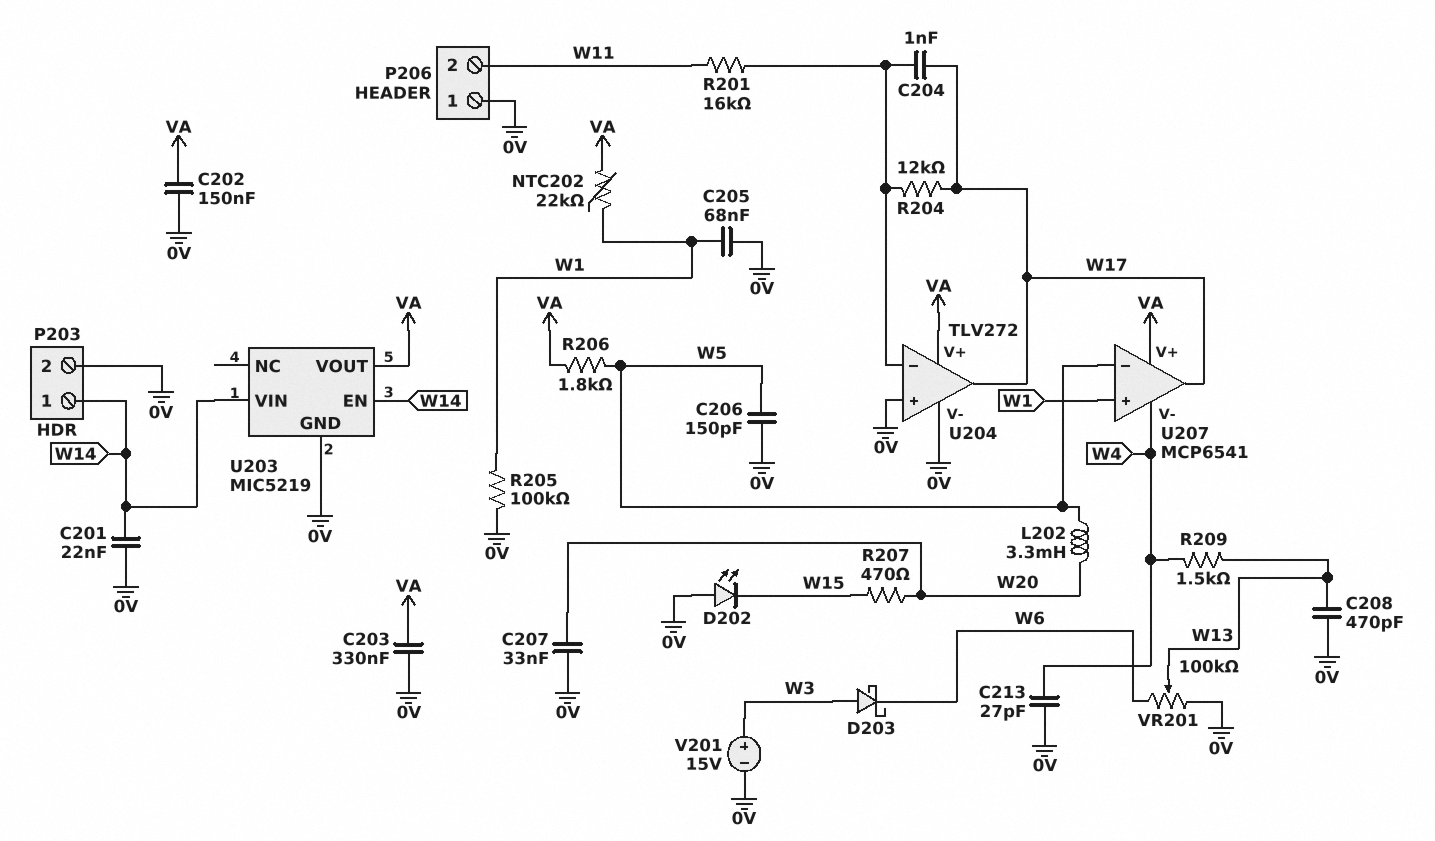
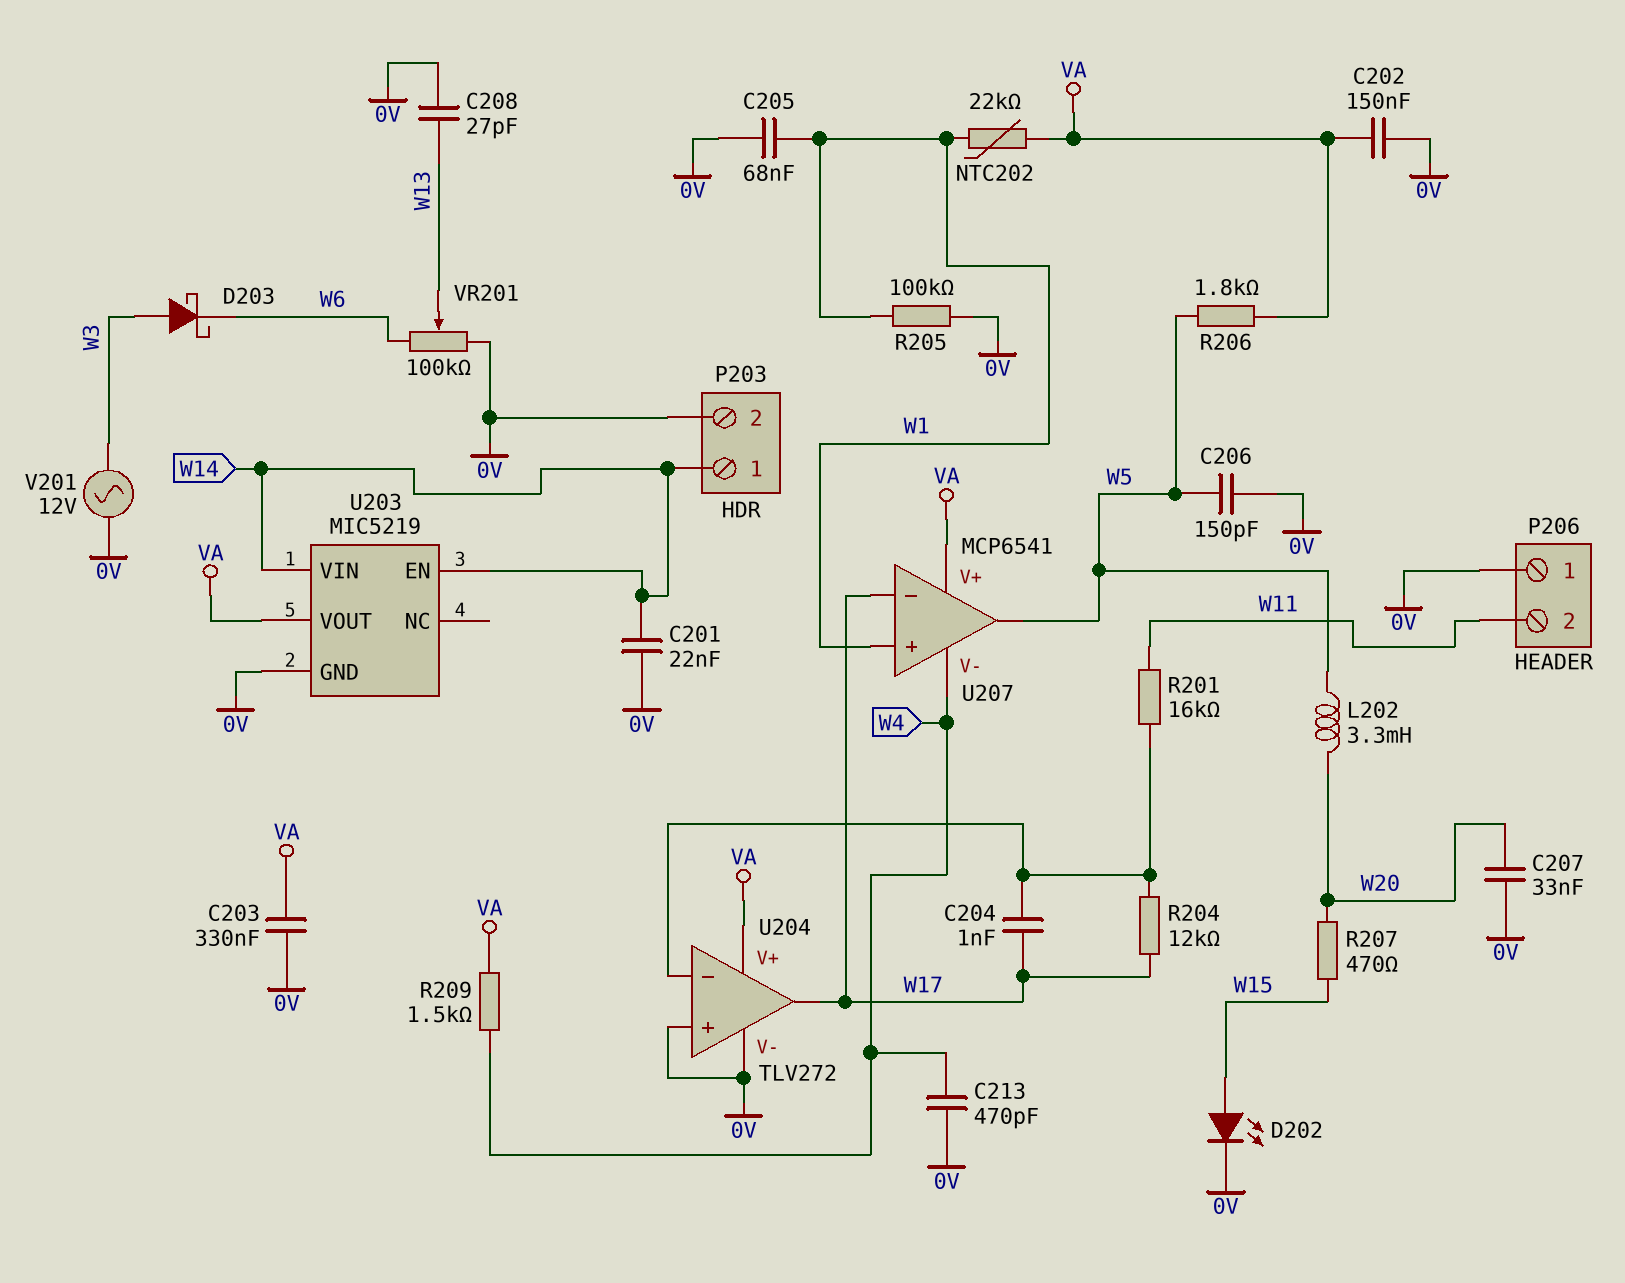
C208: 470pF (0V, W13) -> 27pF (0V, W13)
C213: 27pF (0V, W4) -> 470pF (0V, W4)
D202: LED (A 0V, K W15) -> LED (A W15, K 0V)
R209: 1.5k (W4, W13) -> 1.5k (VA, W4)
U207 pin in-: W5 -> W17
U207 pin out: W17 -> W5
V201: 15V (plus W3, minus 0V) -> AC 12V (0V, W3)

